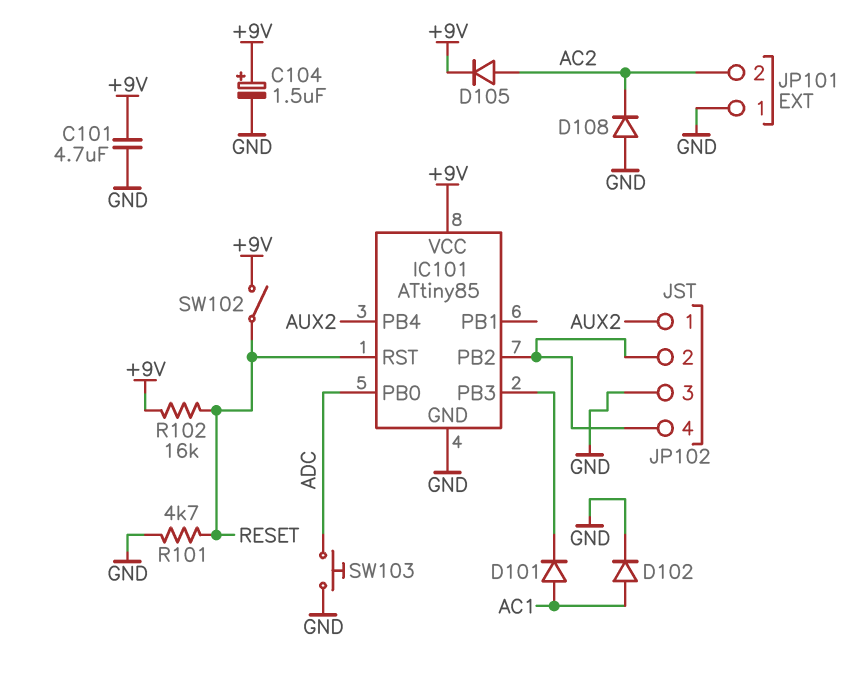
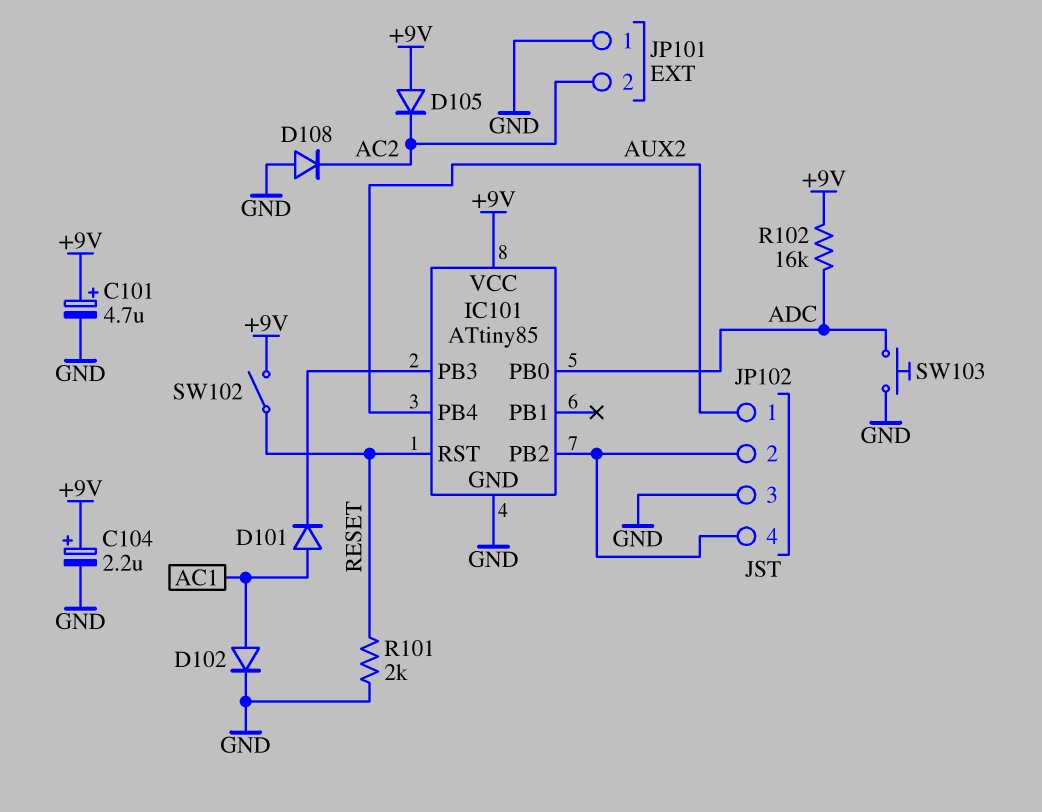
C101: 4.7uF (+9V, GND) -> 4.7uF (plus +9V, minus GND)
C104: 1.5uF (plus +9V, minus GND) -> 2.2uF (plus +9V, minus GND)
D105: diode (A AC2, K +9V) -> diode (A +9V, K AC2)
R101: 4.7k (GND, RESET) -> 2k (GND, RESET)
R102: 16k (+9V, RESET) -> 16k (+9V, ADC)

